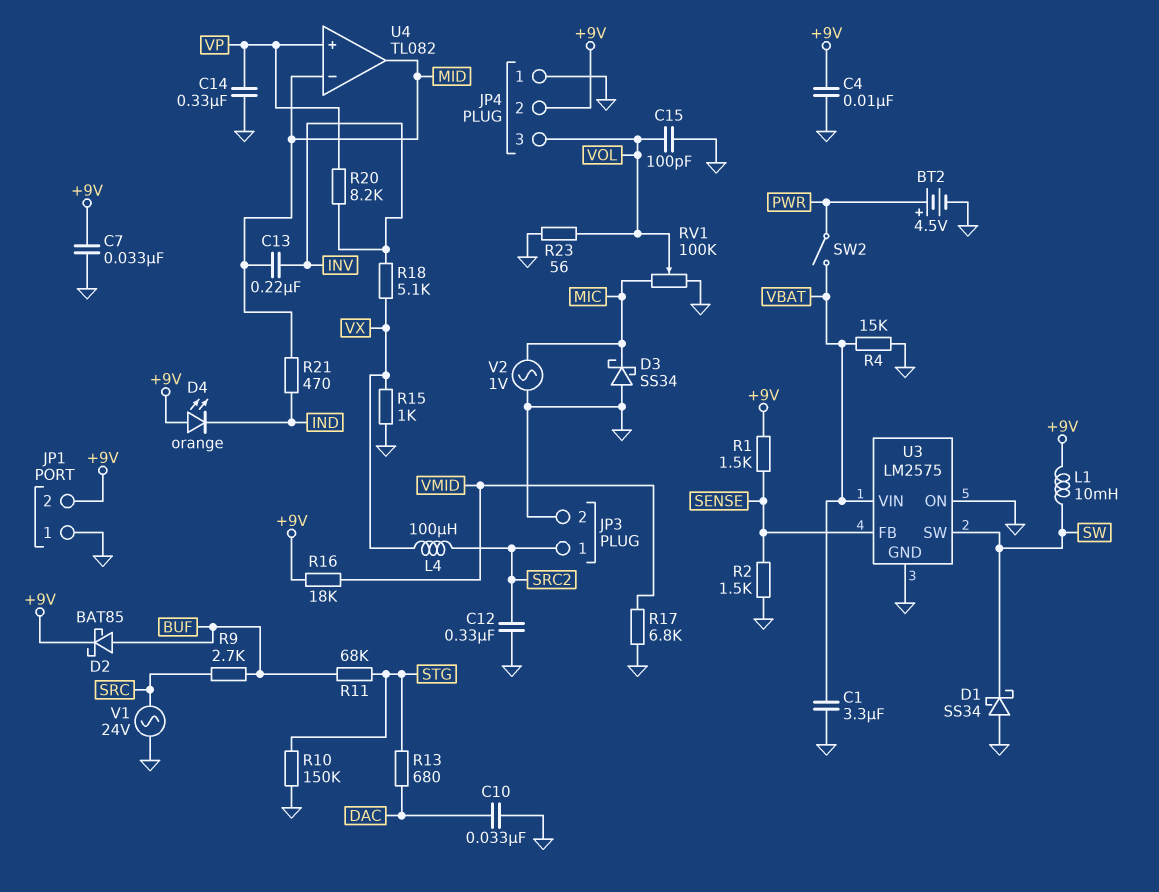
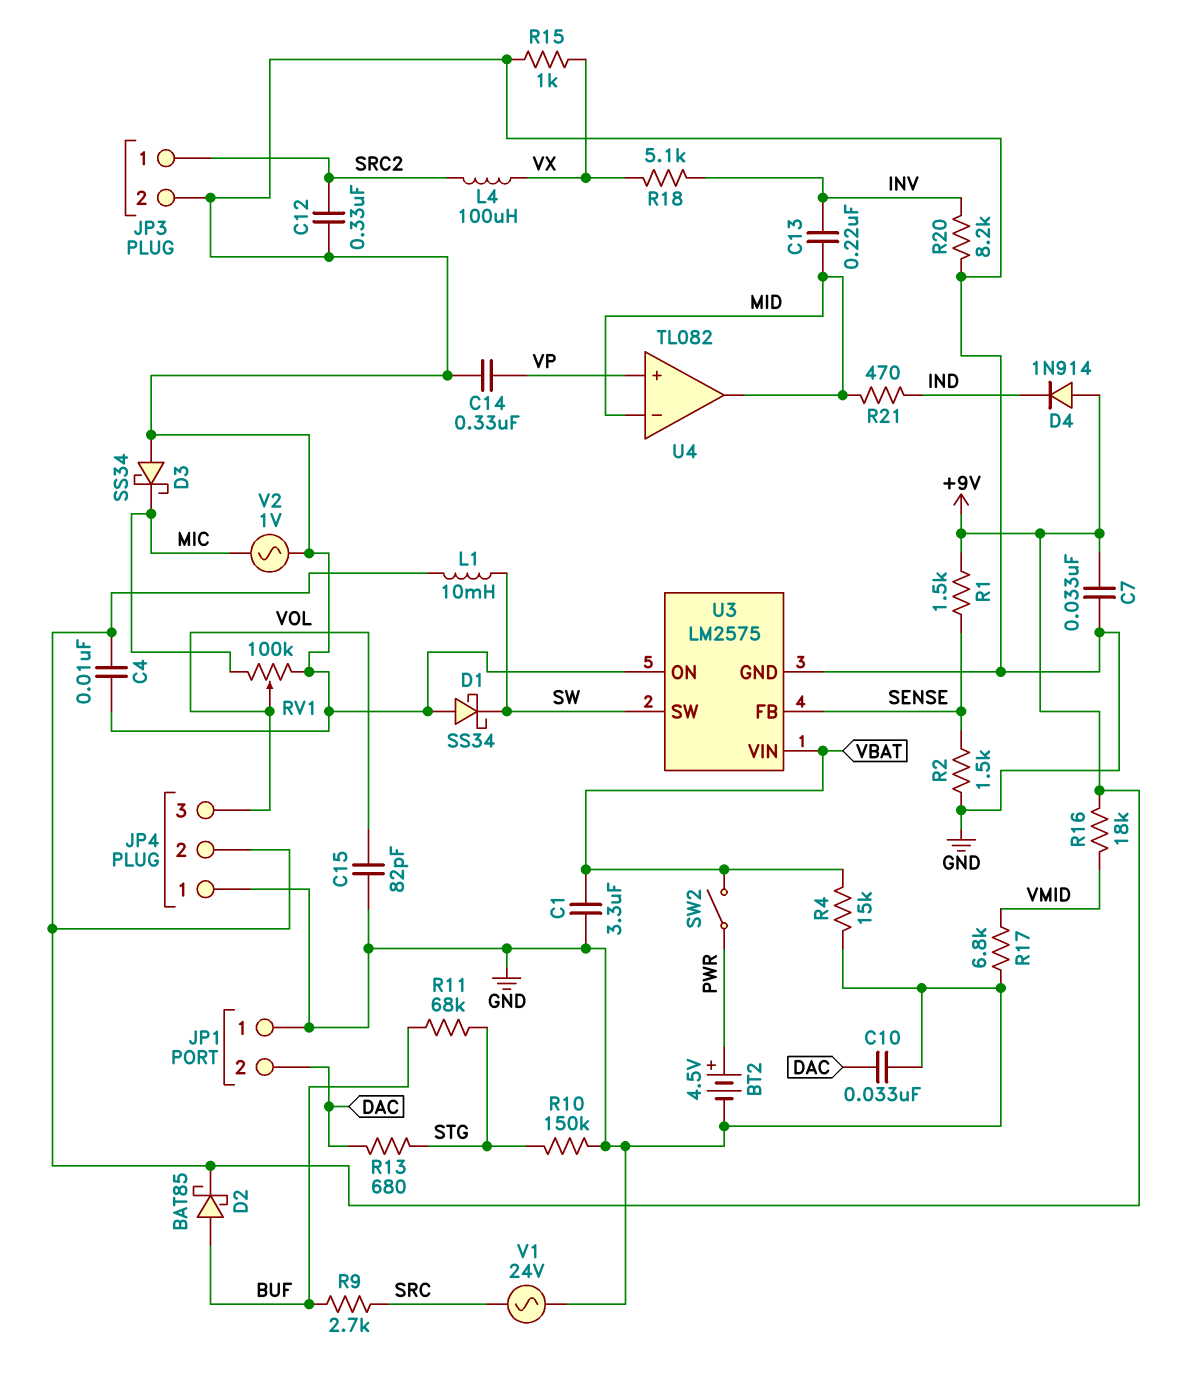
C15: 100pF (GND, VOL) -> 82pF (GND, VOL)
D4: LED orange (A +9V, K IND) -> diode 1N914 (A +9V, K IND)
JP1 pin 2: +9V -> DAC
R20: 8.2k (INV, VP) -> 8.2k (GND, INV)
R23: 56 (GND, VOL) -> none

